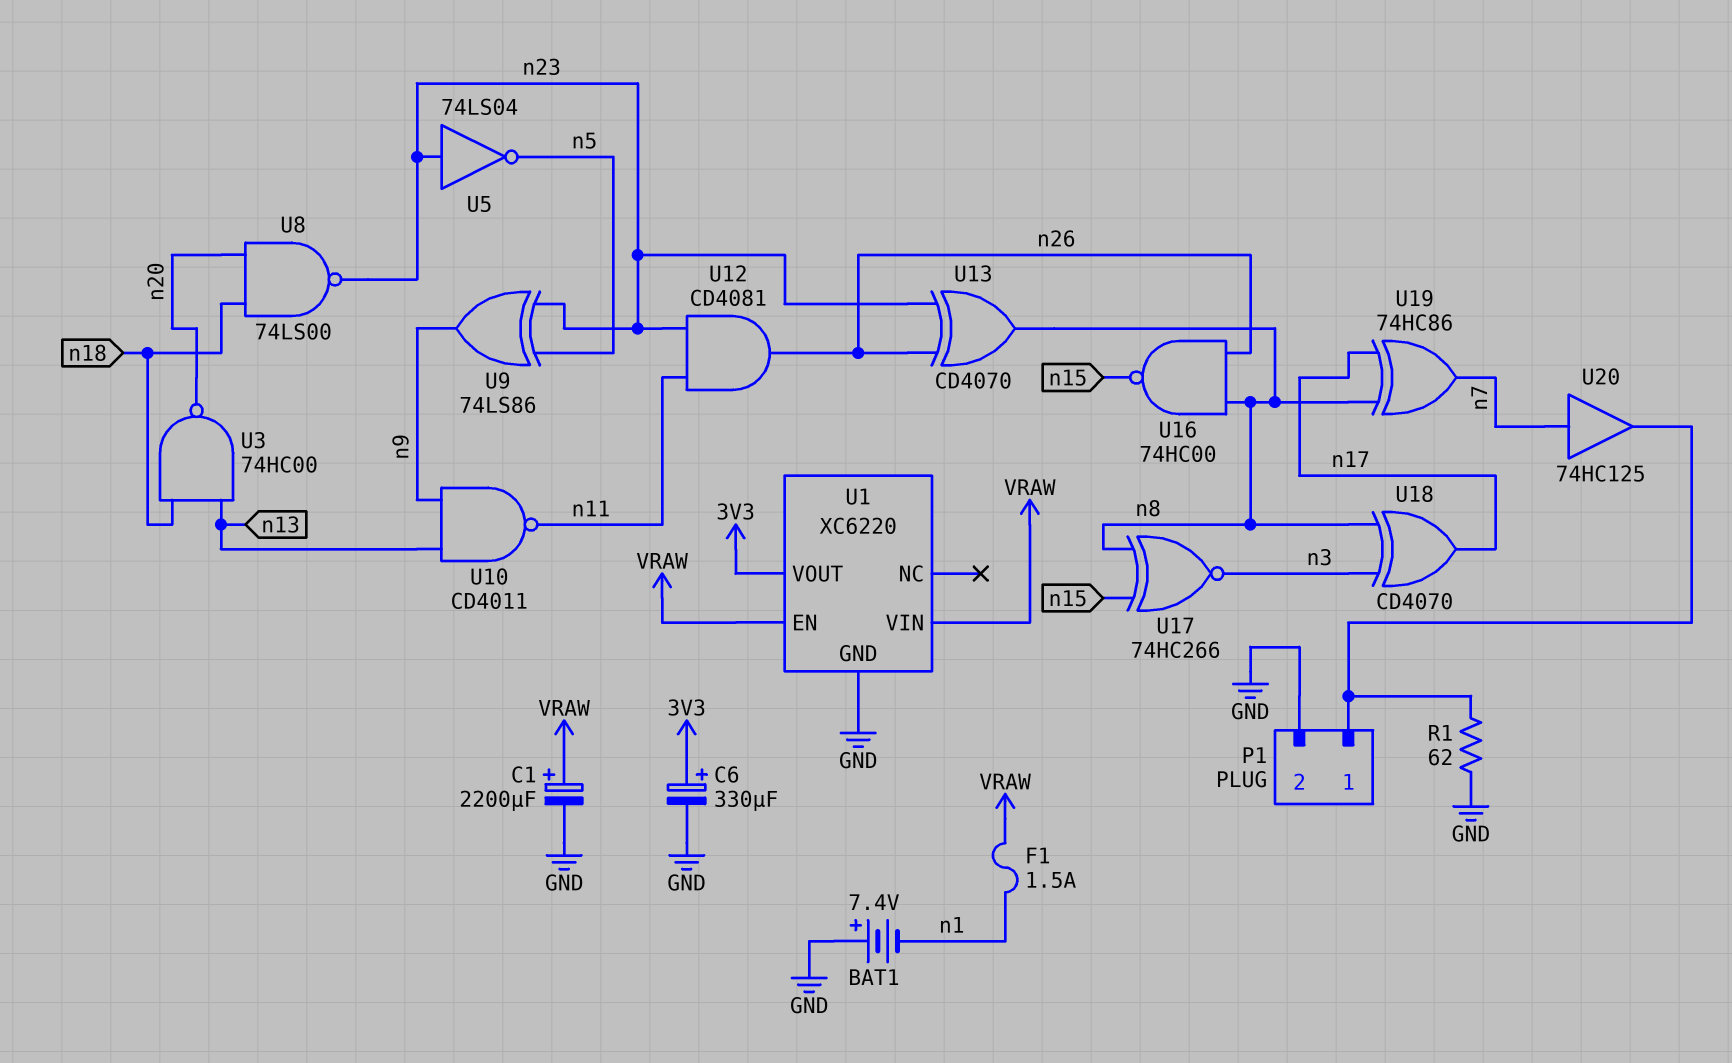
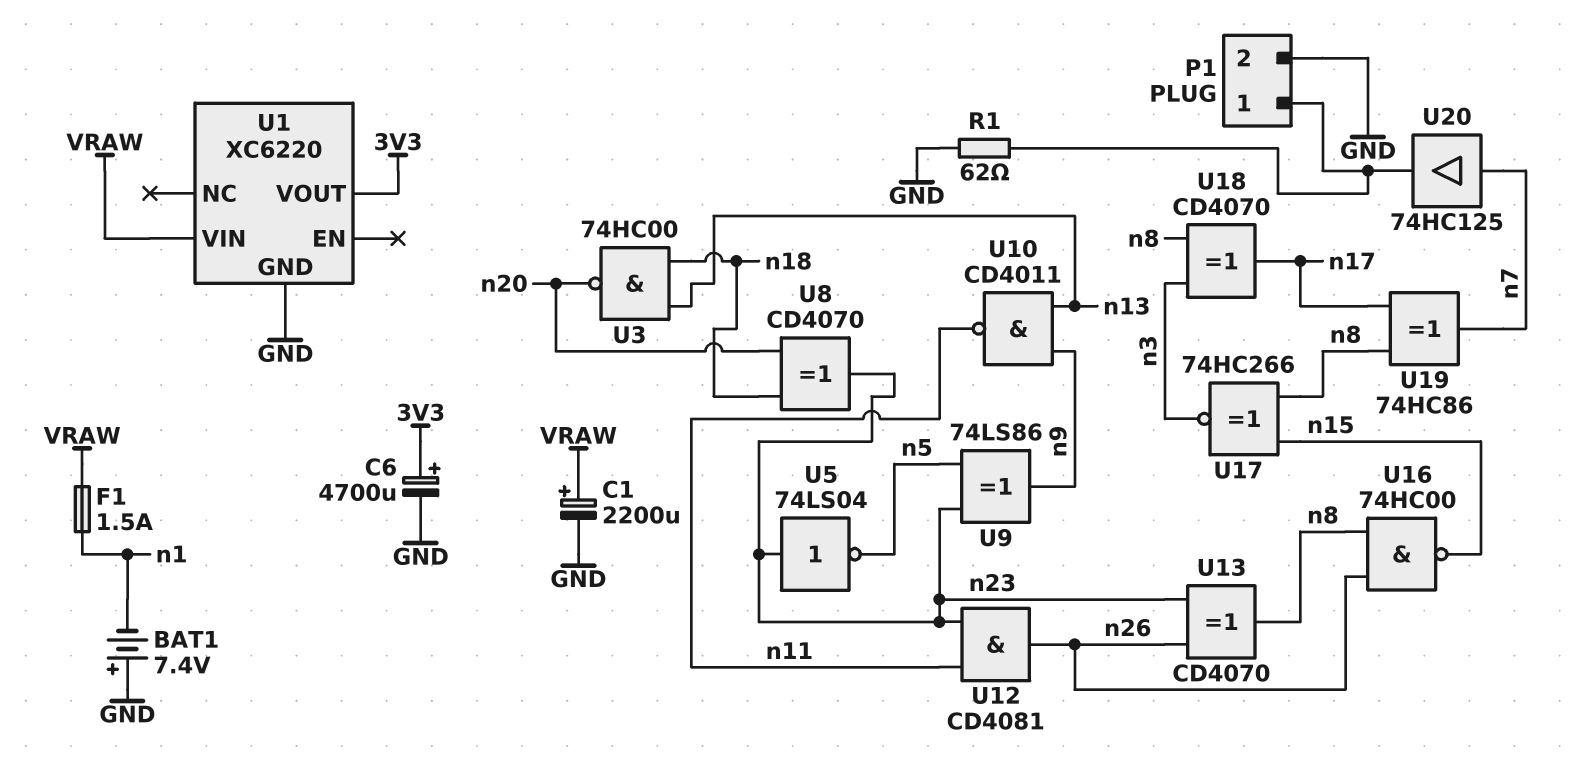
C6: 330uF (plus 3V3, minus GND) -> 4700uF (plus 3V3, minus GND)
U1 pin EN: VRAW -> none
U8: NAND 74LS00 (in n18, in n20, out n23) -> XOR CD4070 (in n18, in n20, out n23)

